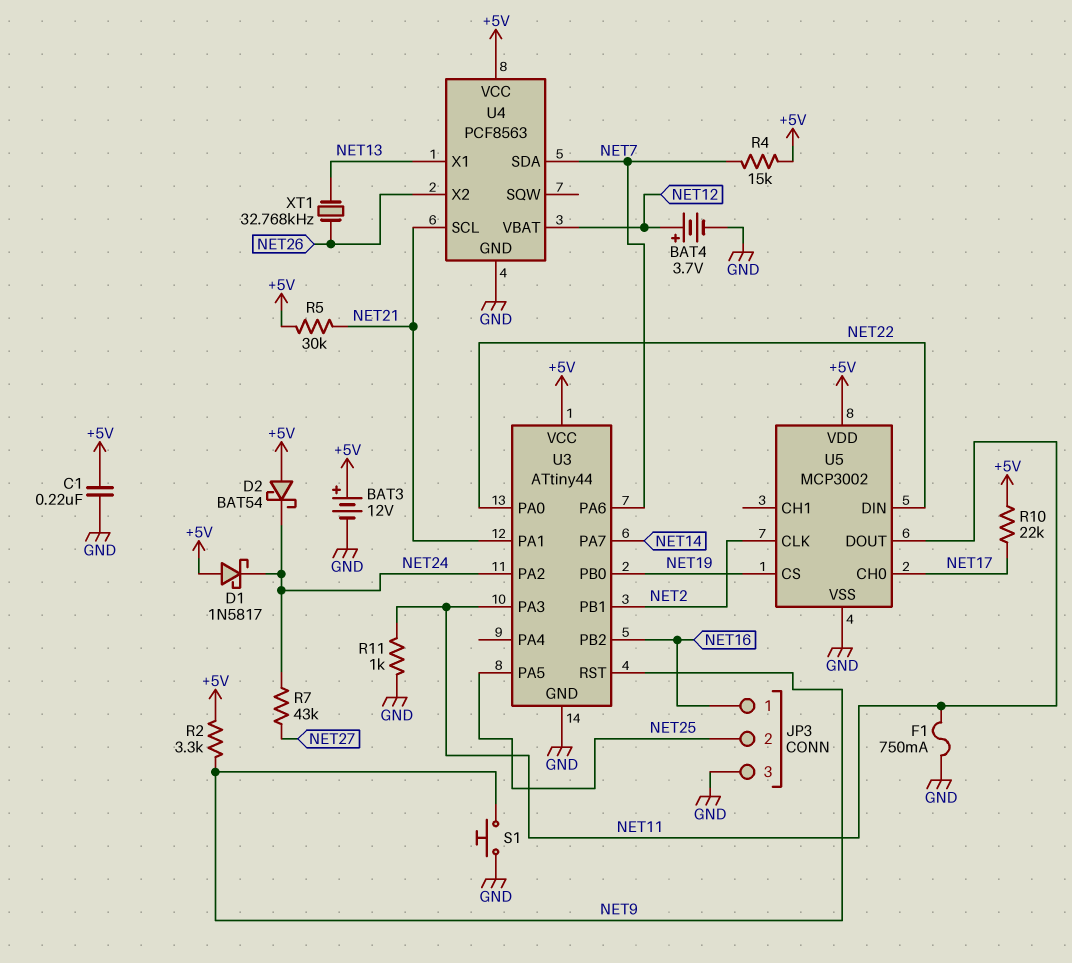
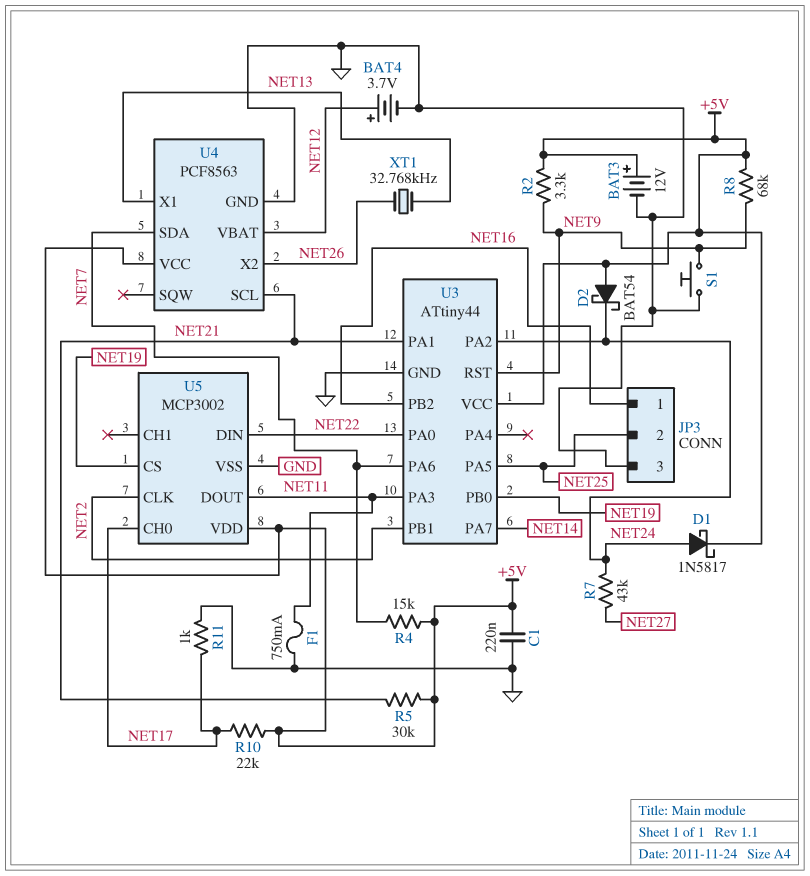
D1: schottky 1N5817 (A +5V, K NET24) -> schottky 1N5817 (A NET24, K +5V)
R8: none -> 68k (+5V, NET9)
R11: 1k (GND, NET11) -> 1k (GND, NET17)

